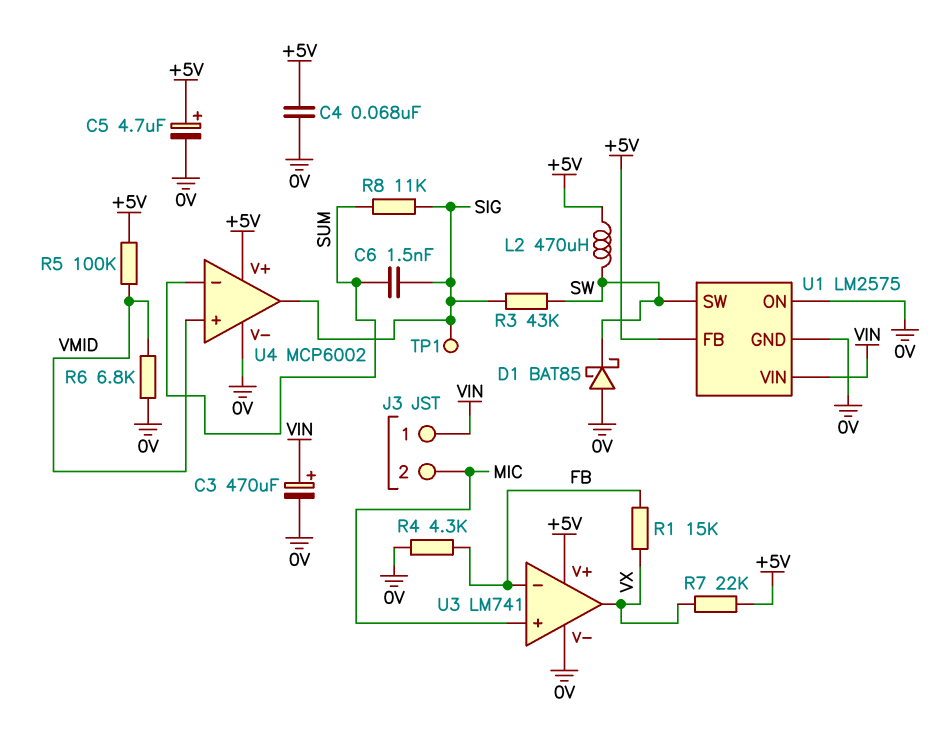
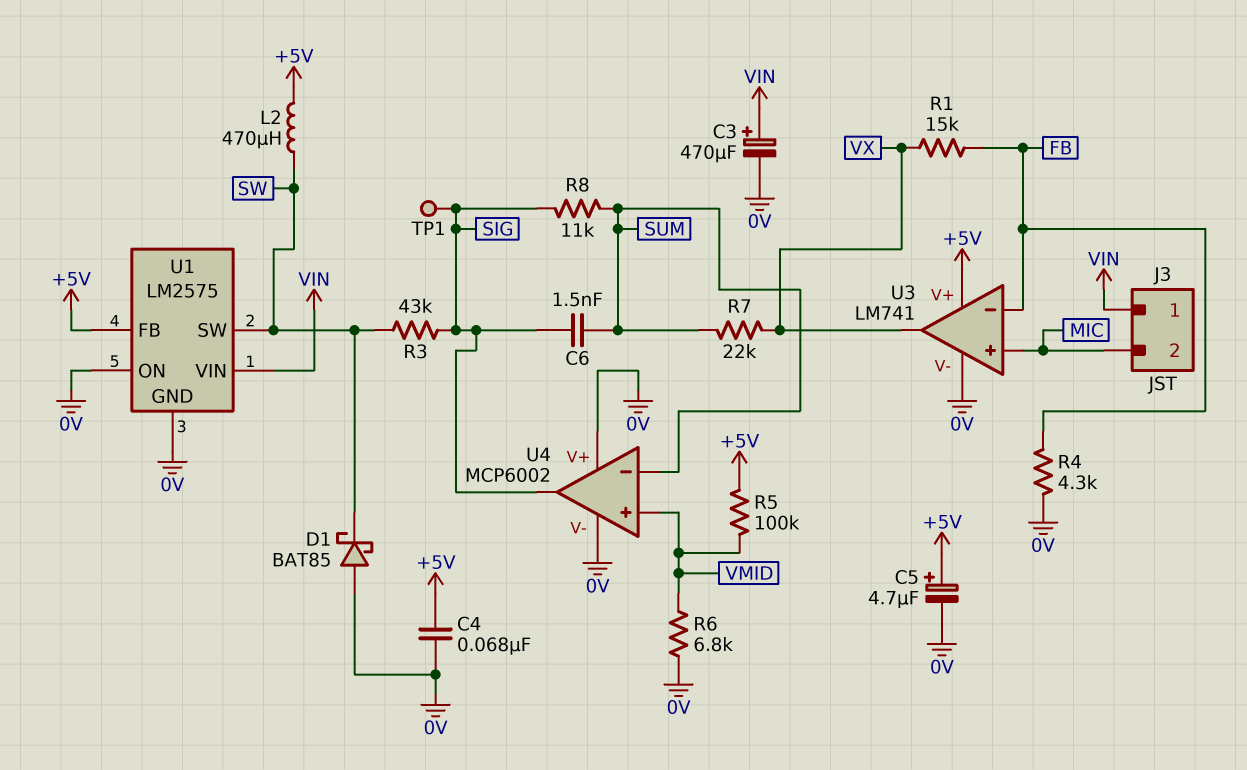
R7: 22k (+5V, VX) -> 22k (SUM, VX)
U4 pin V+: +5V -> 0V

